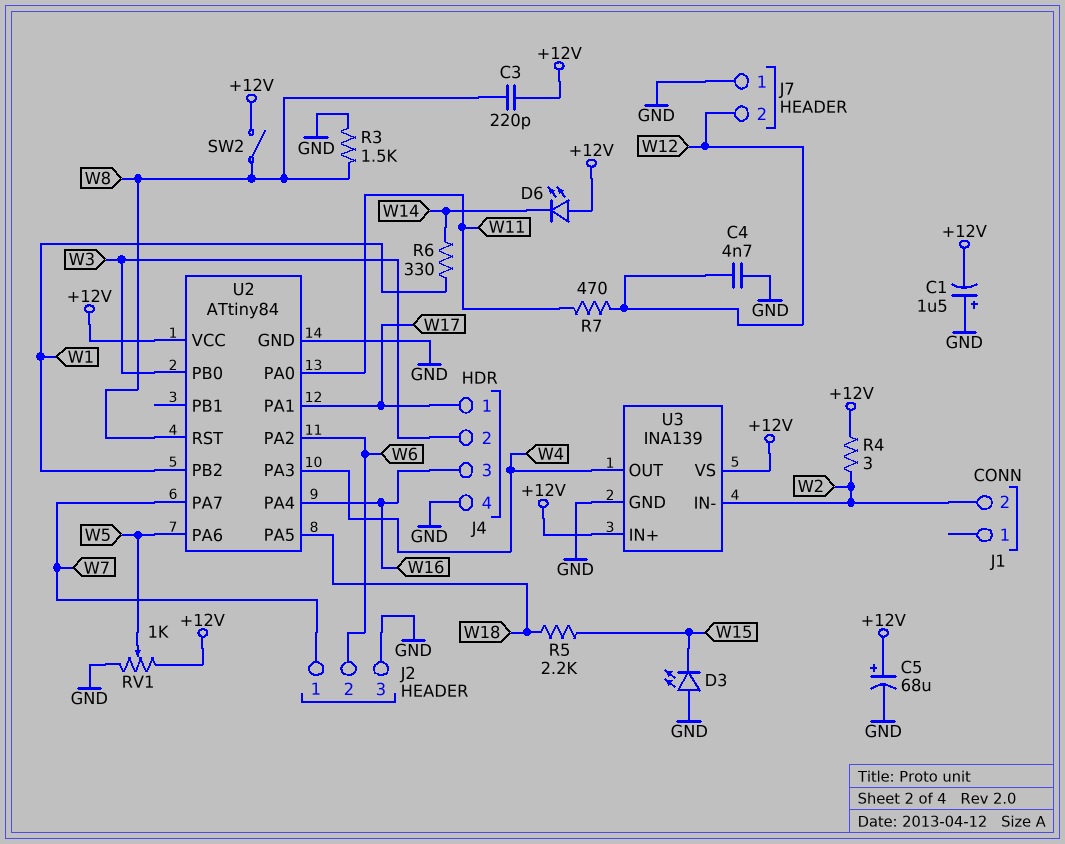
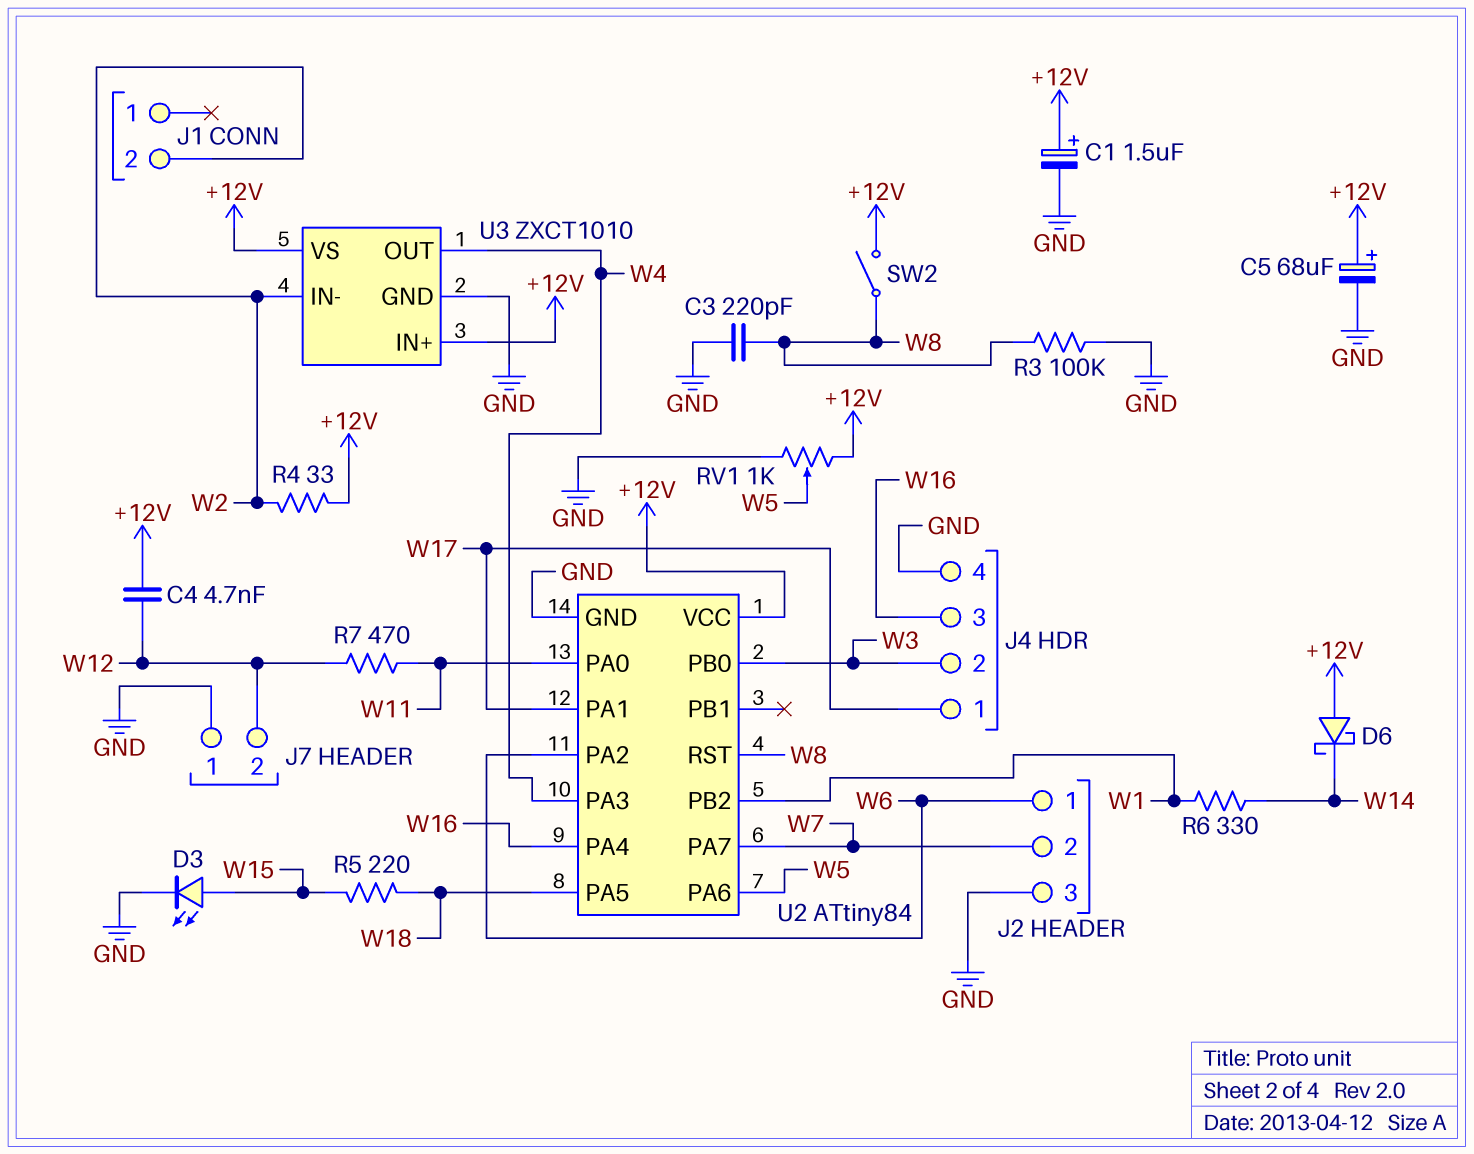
C1: 1.5uF (plus GND, minus +12V) -> 1.5uF (plus +12V, minus GND)
C3: 220pF (+12V, W8) -> 220pF (GND, W8)
C4: 4.7nF (GND, W12) -> 4.7nF (+12V, W12)
D3: LED (A GND, K W15) -> LED (A W15, K GND)
D6: LED (A +12V, K W14) -> schottky (A +12V, K W14)
J2 pin 1: W7 -> W6
J2 pin 2: W6 -> W7
R3: 1.5k (GND, W8) -> 100k (GND, W8)
R4: 3 (+12V, W2) -> 33 (+12V, W2)
R5: 2.2k (W15, W18) -> 220 (W15, W18)
U3: INA139 -> ZXCT1010

